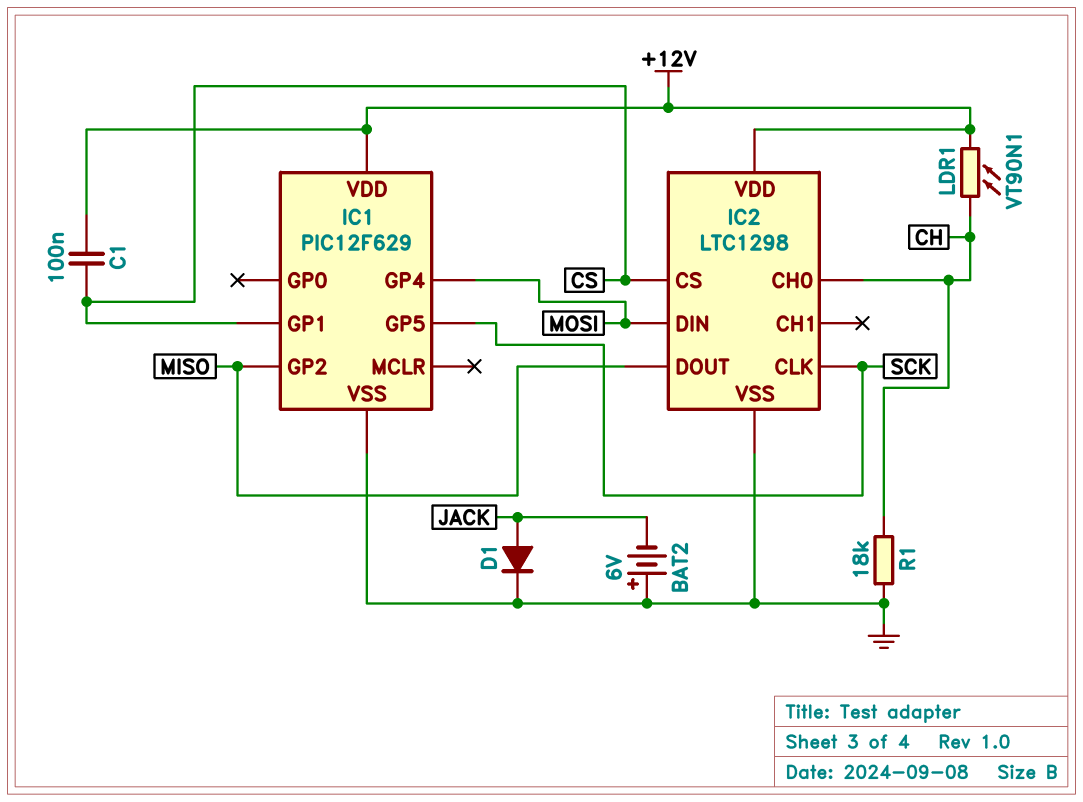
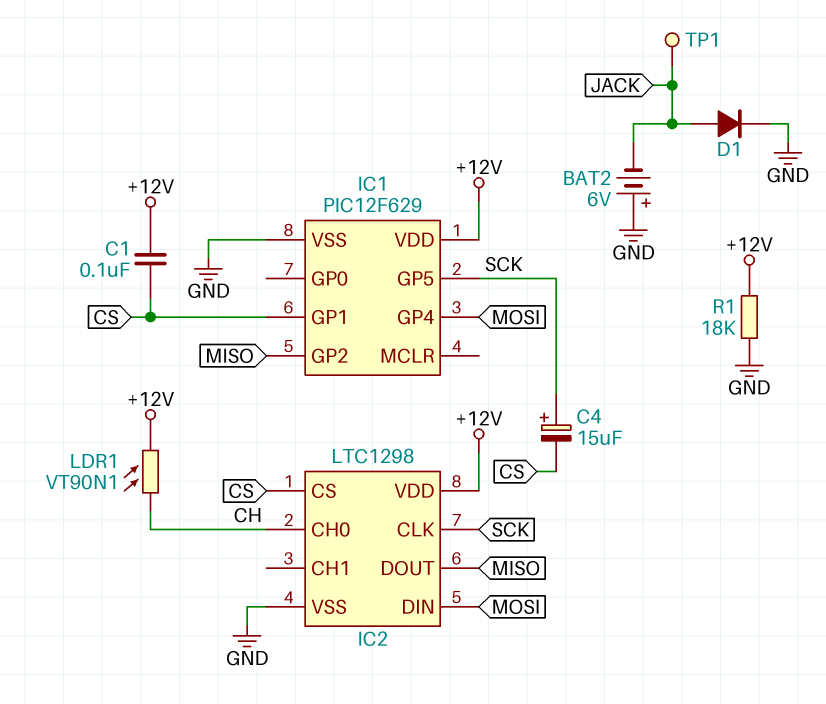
C4: none -> 15uF (plus SCK, minus CS)
R1: 18k (CH, GND) -> 18k (+12V, GND)
TP1: none -> test point (JACK)

